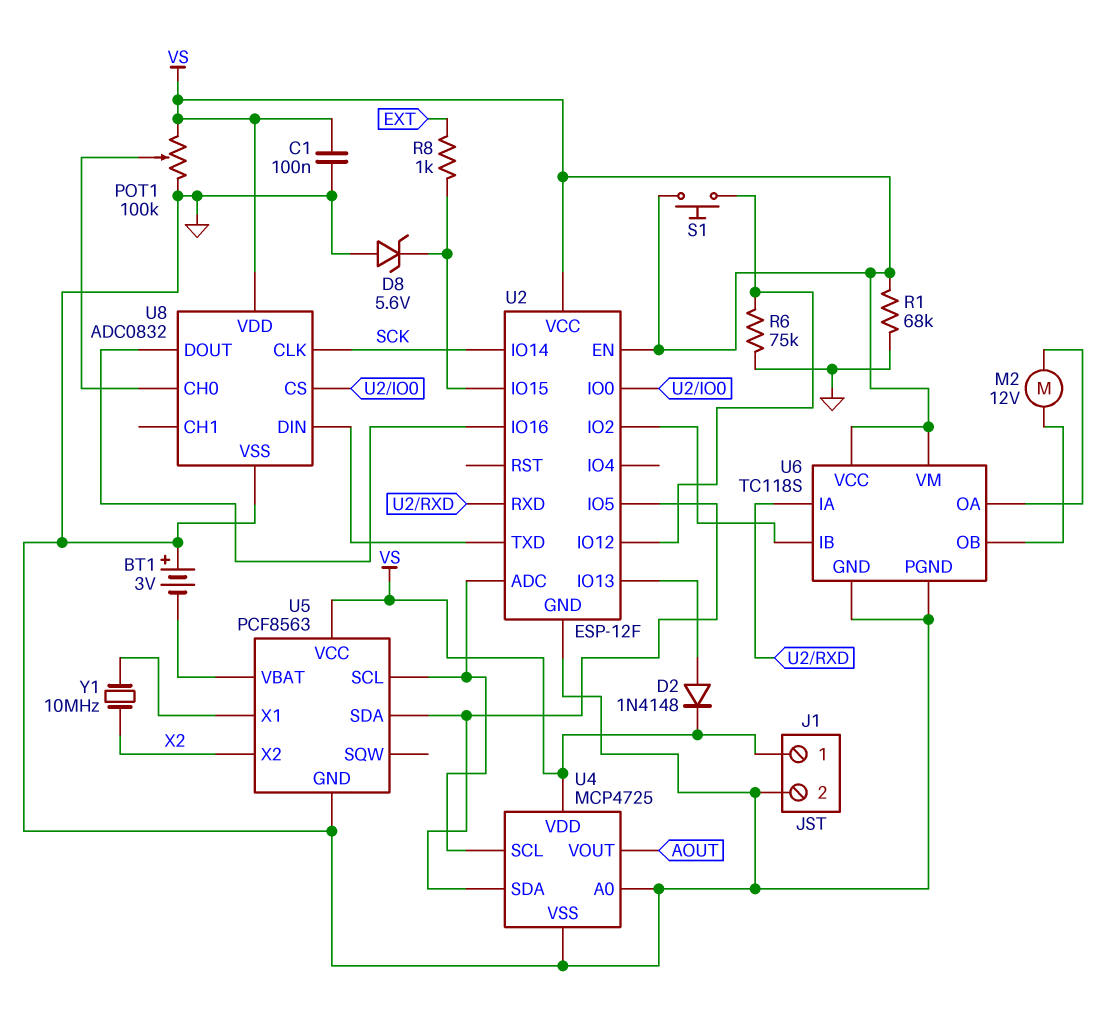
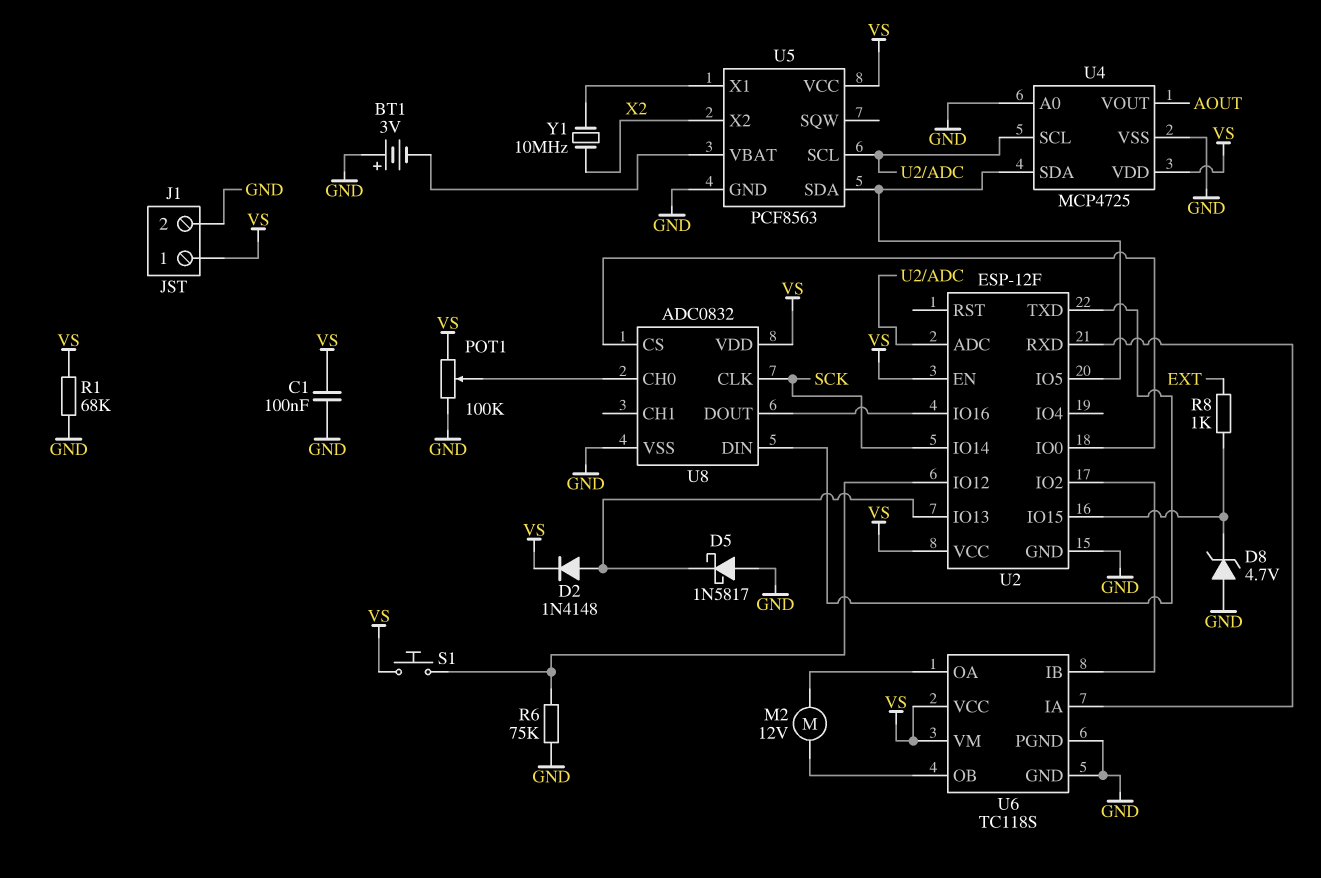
D5: none -> schottky 1N5817 (A GND, K U2/IO13)
D8: zener 5.6V (A GND, K U2/IO15) -> zener 4.7V (A GND, K U2/IO15)

